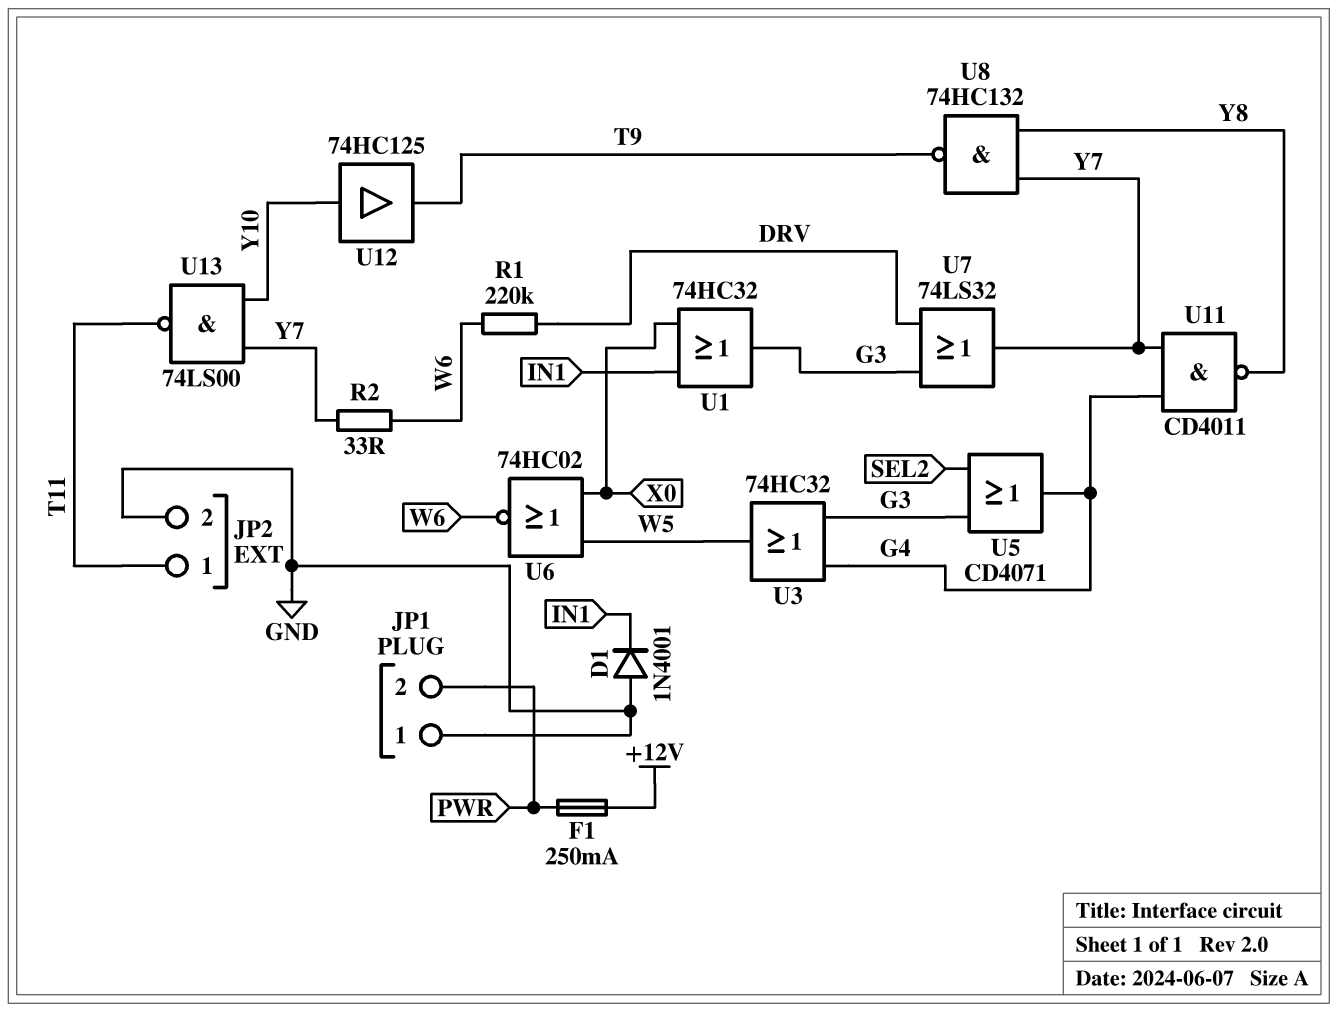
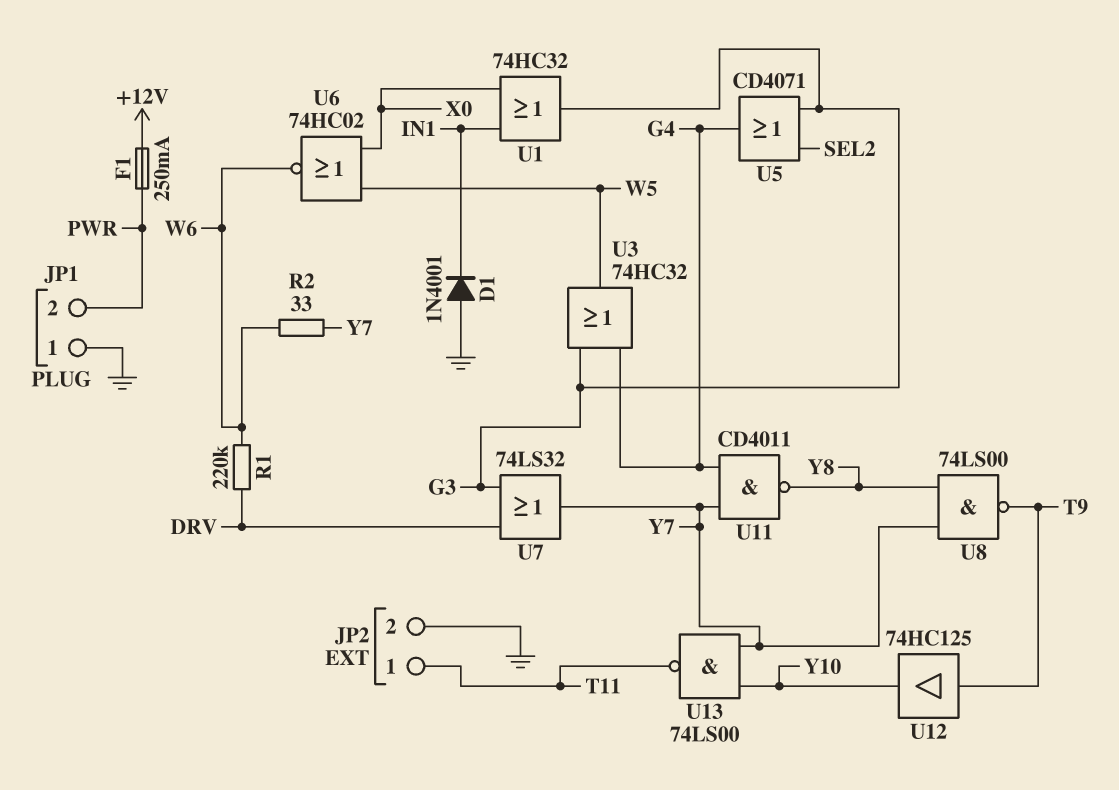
U8: NAND 74HC132 (in Y7, in Y8, out T9) -> NAND 74LS00 (in Y7, in Y8, out T9)
U12: buffer 74HC125 (in Y10, out T9) -> buffer 74HC125 (in T9, out Y10)

